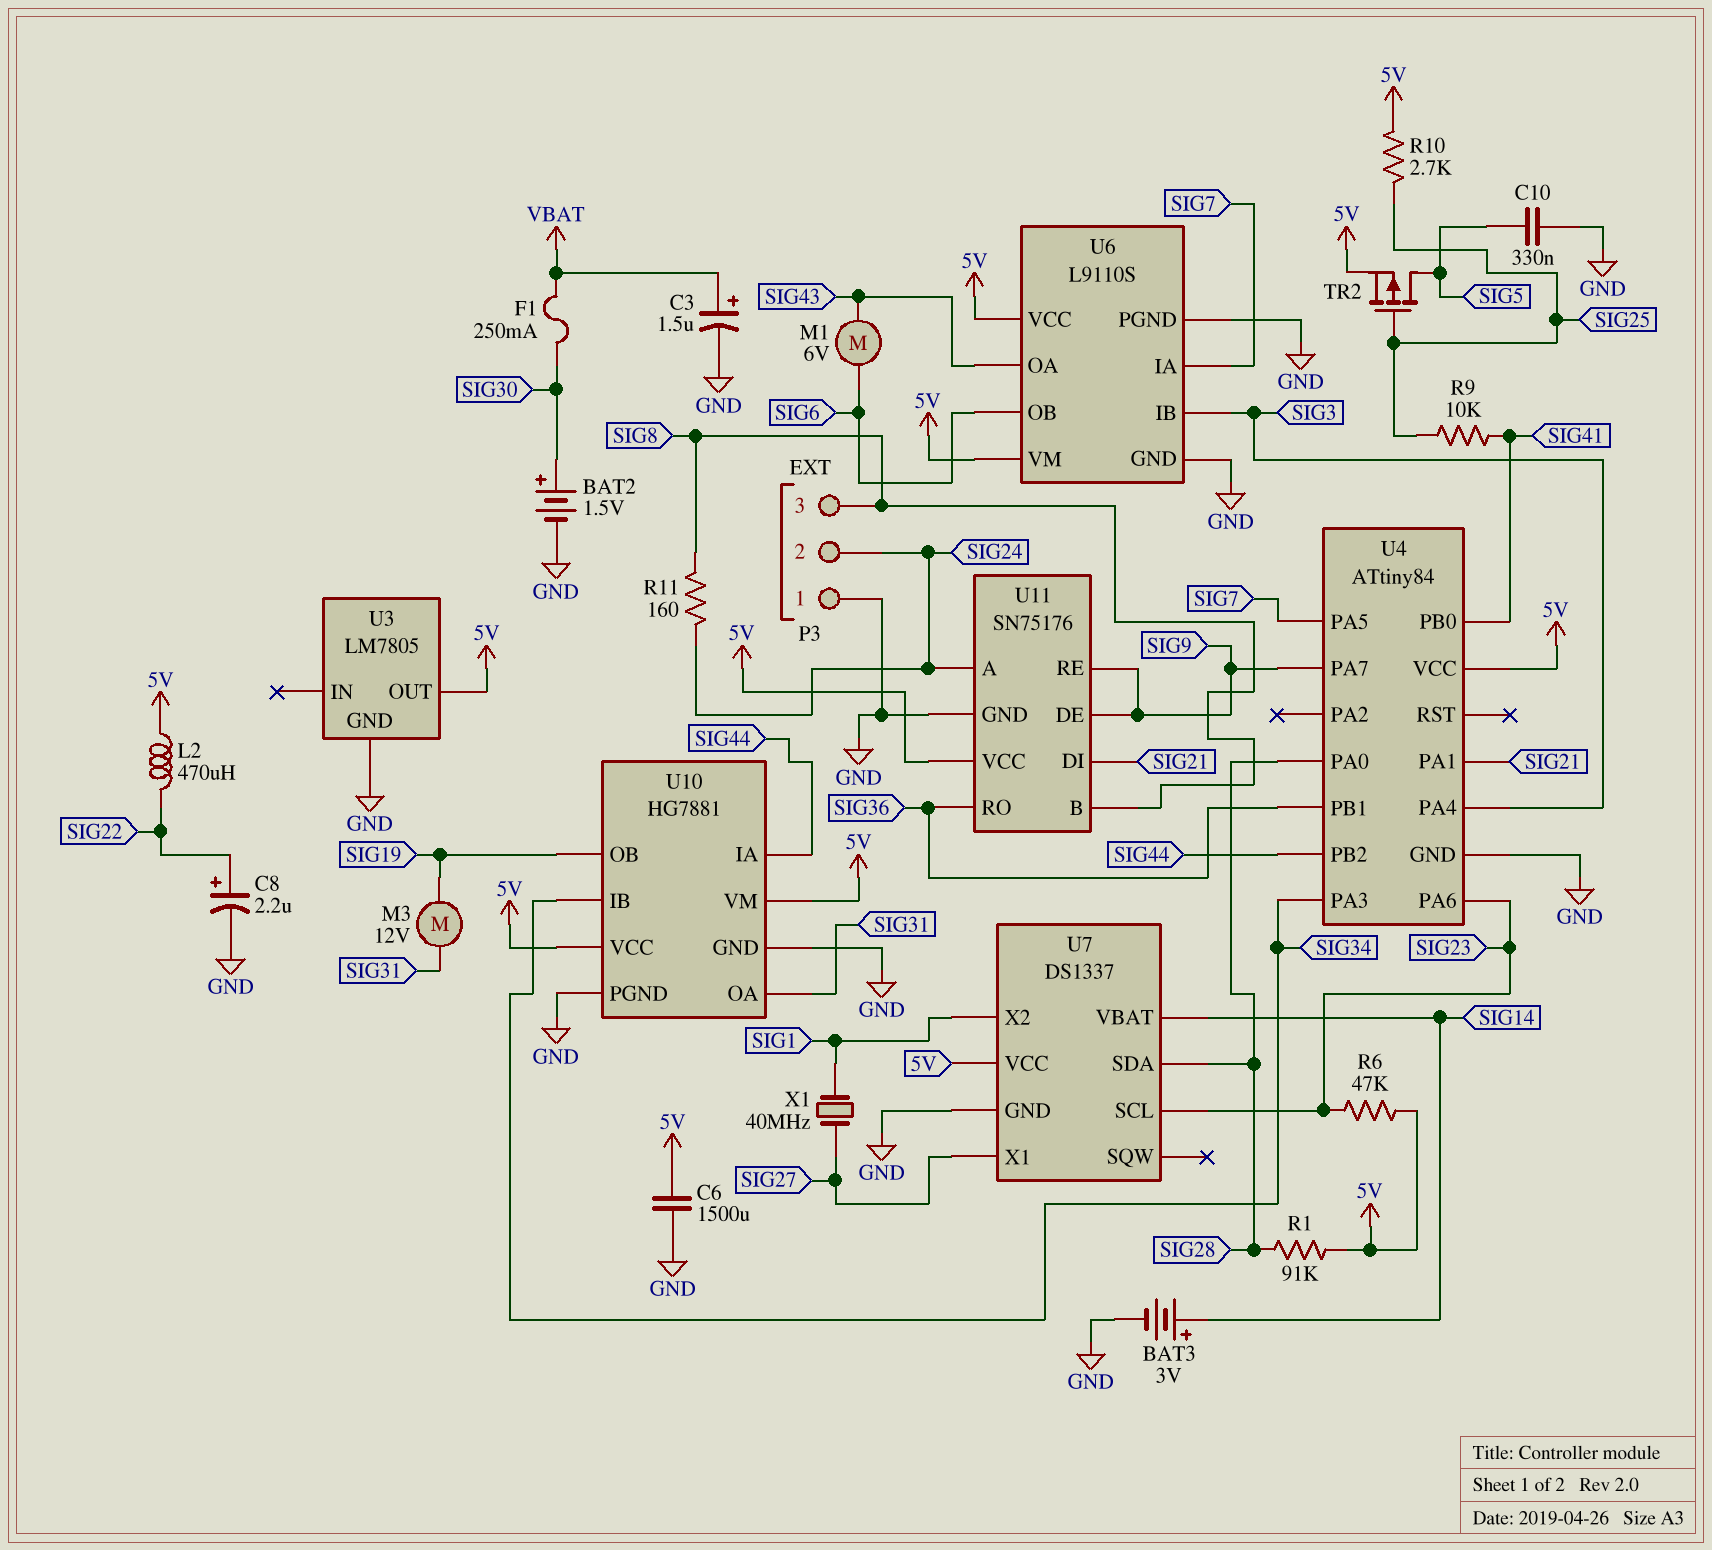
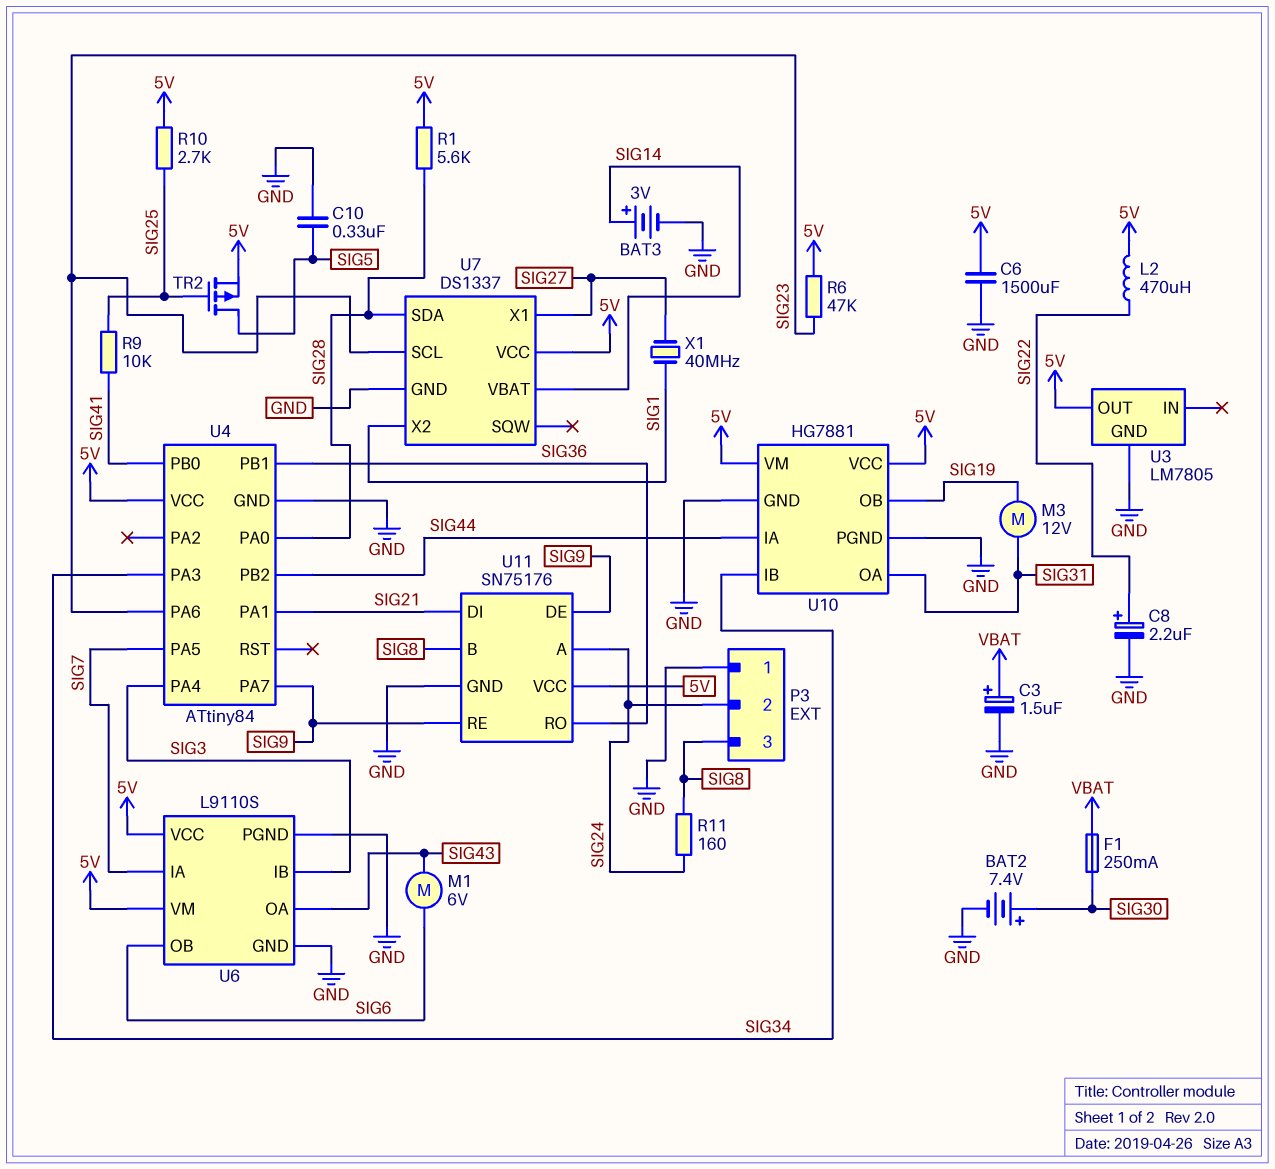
BAT2: 1.5V (plus SIG30, minus GND) -> 7.4V (plus SIG30, minus GND)
R1: 91k (5V, SIG28) -> 5.6k (5V, SIG28)

